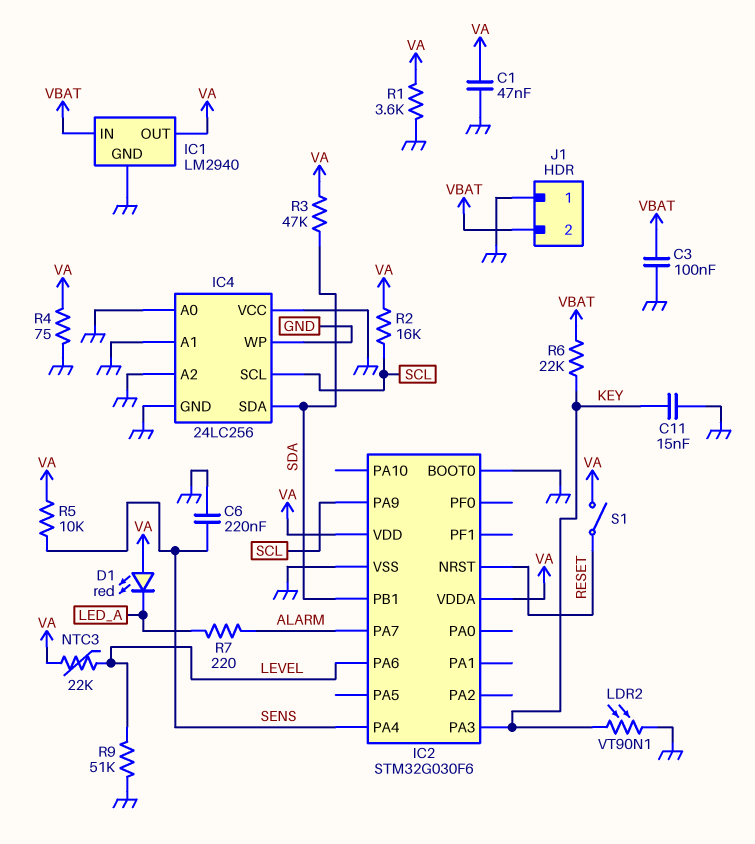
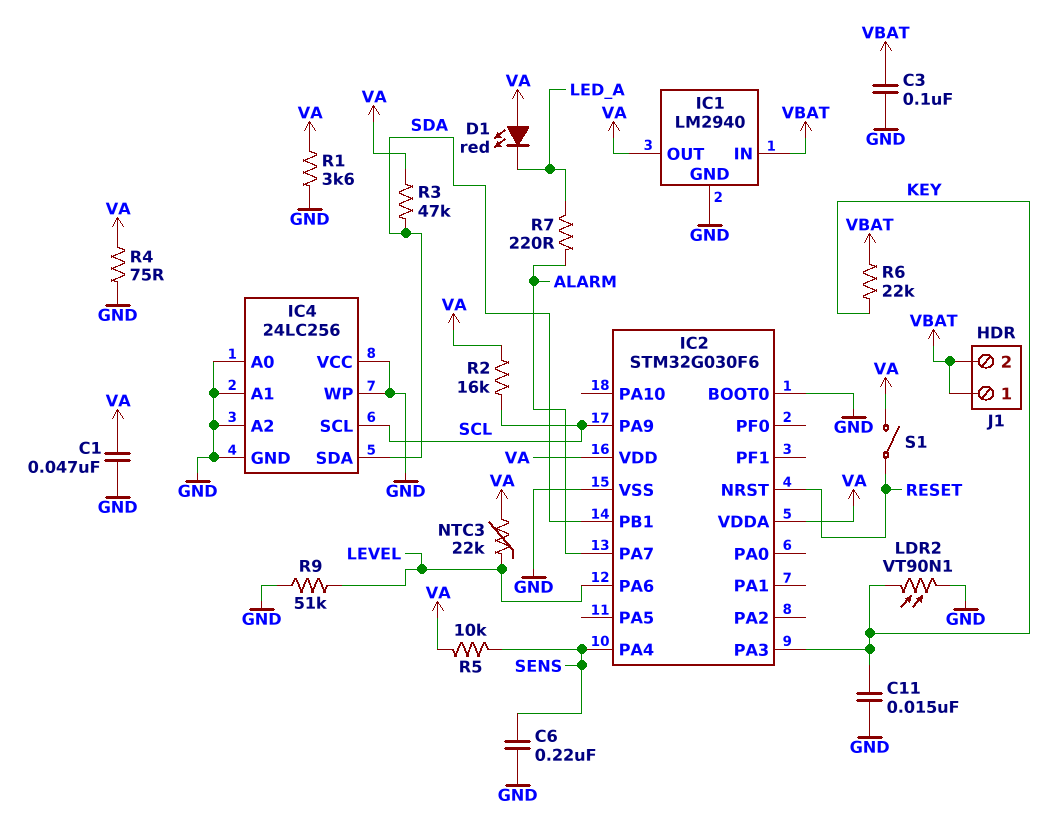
J1 pin 1: GND -> VBAT

